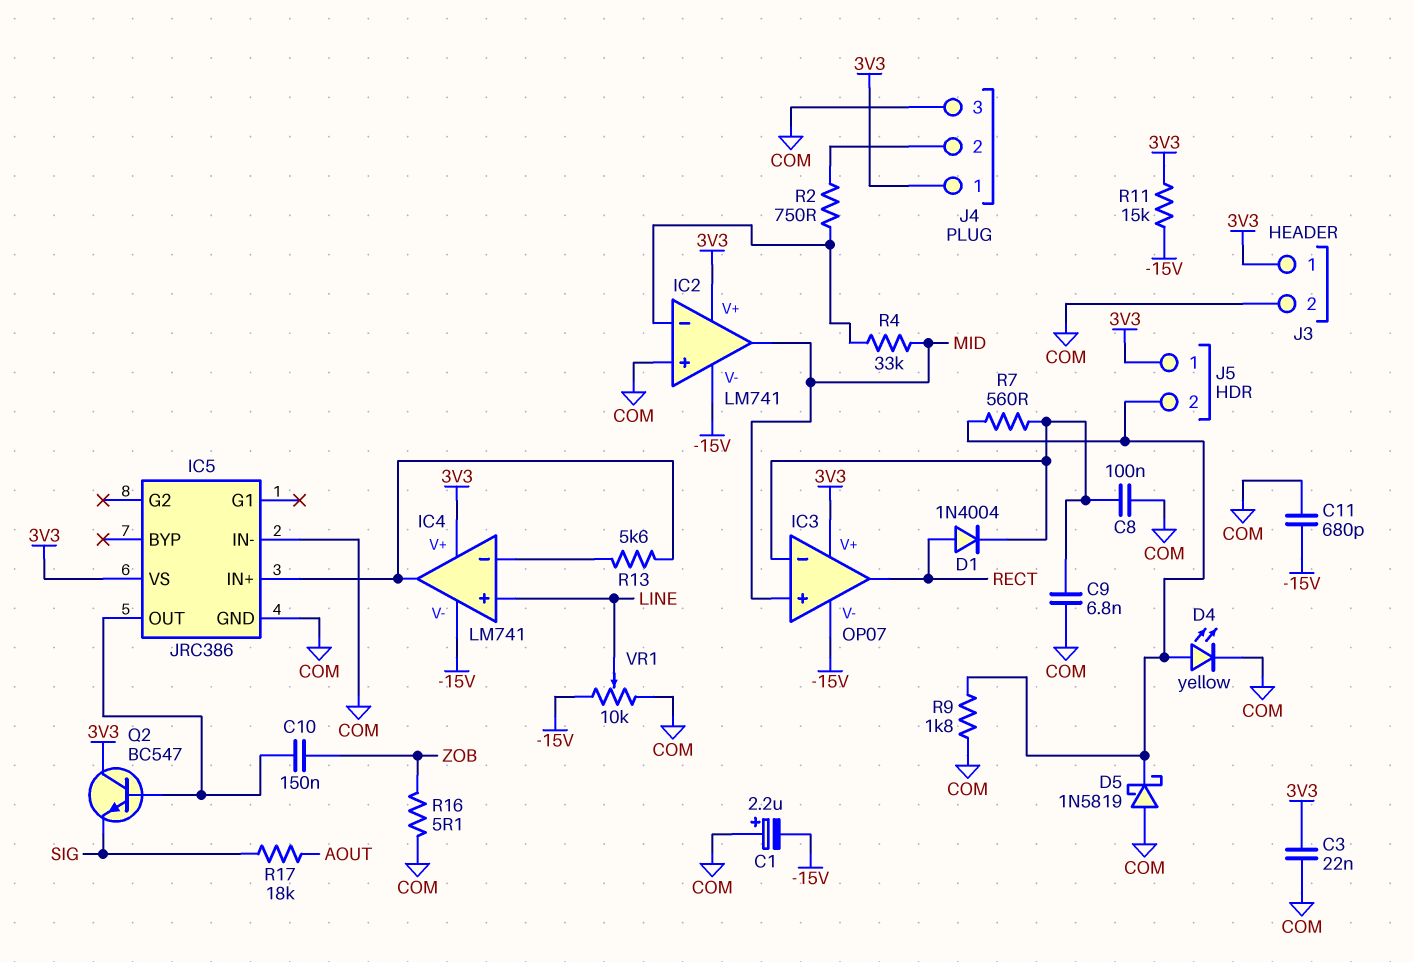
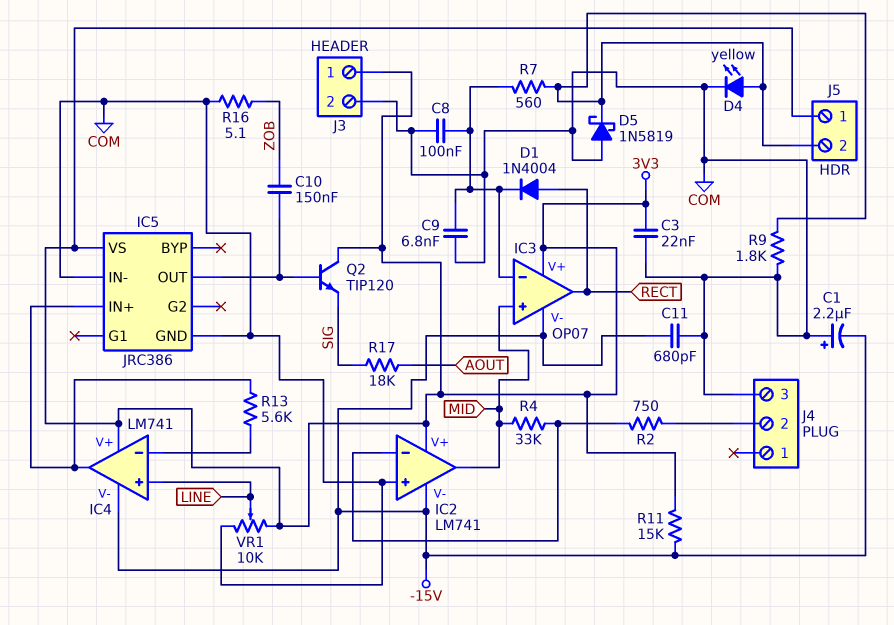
J4 pin 1: 3V3 -> none
Q2: NPN BC547 (B IC5/OUT, C 3V3, E SIG) -> NPN TIP120 (B IC5/OUT, C 3V3, E SIG)
VR1: 10k (-15V, COM, wiper LINE) -> 10k (3V3, COM, wiper LINE)

